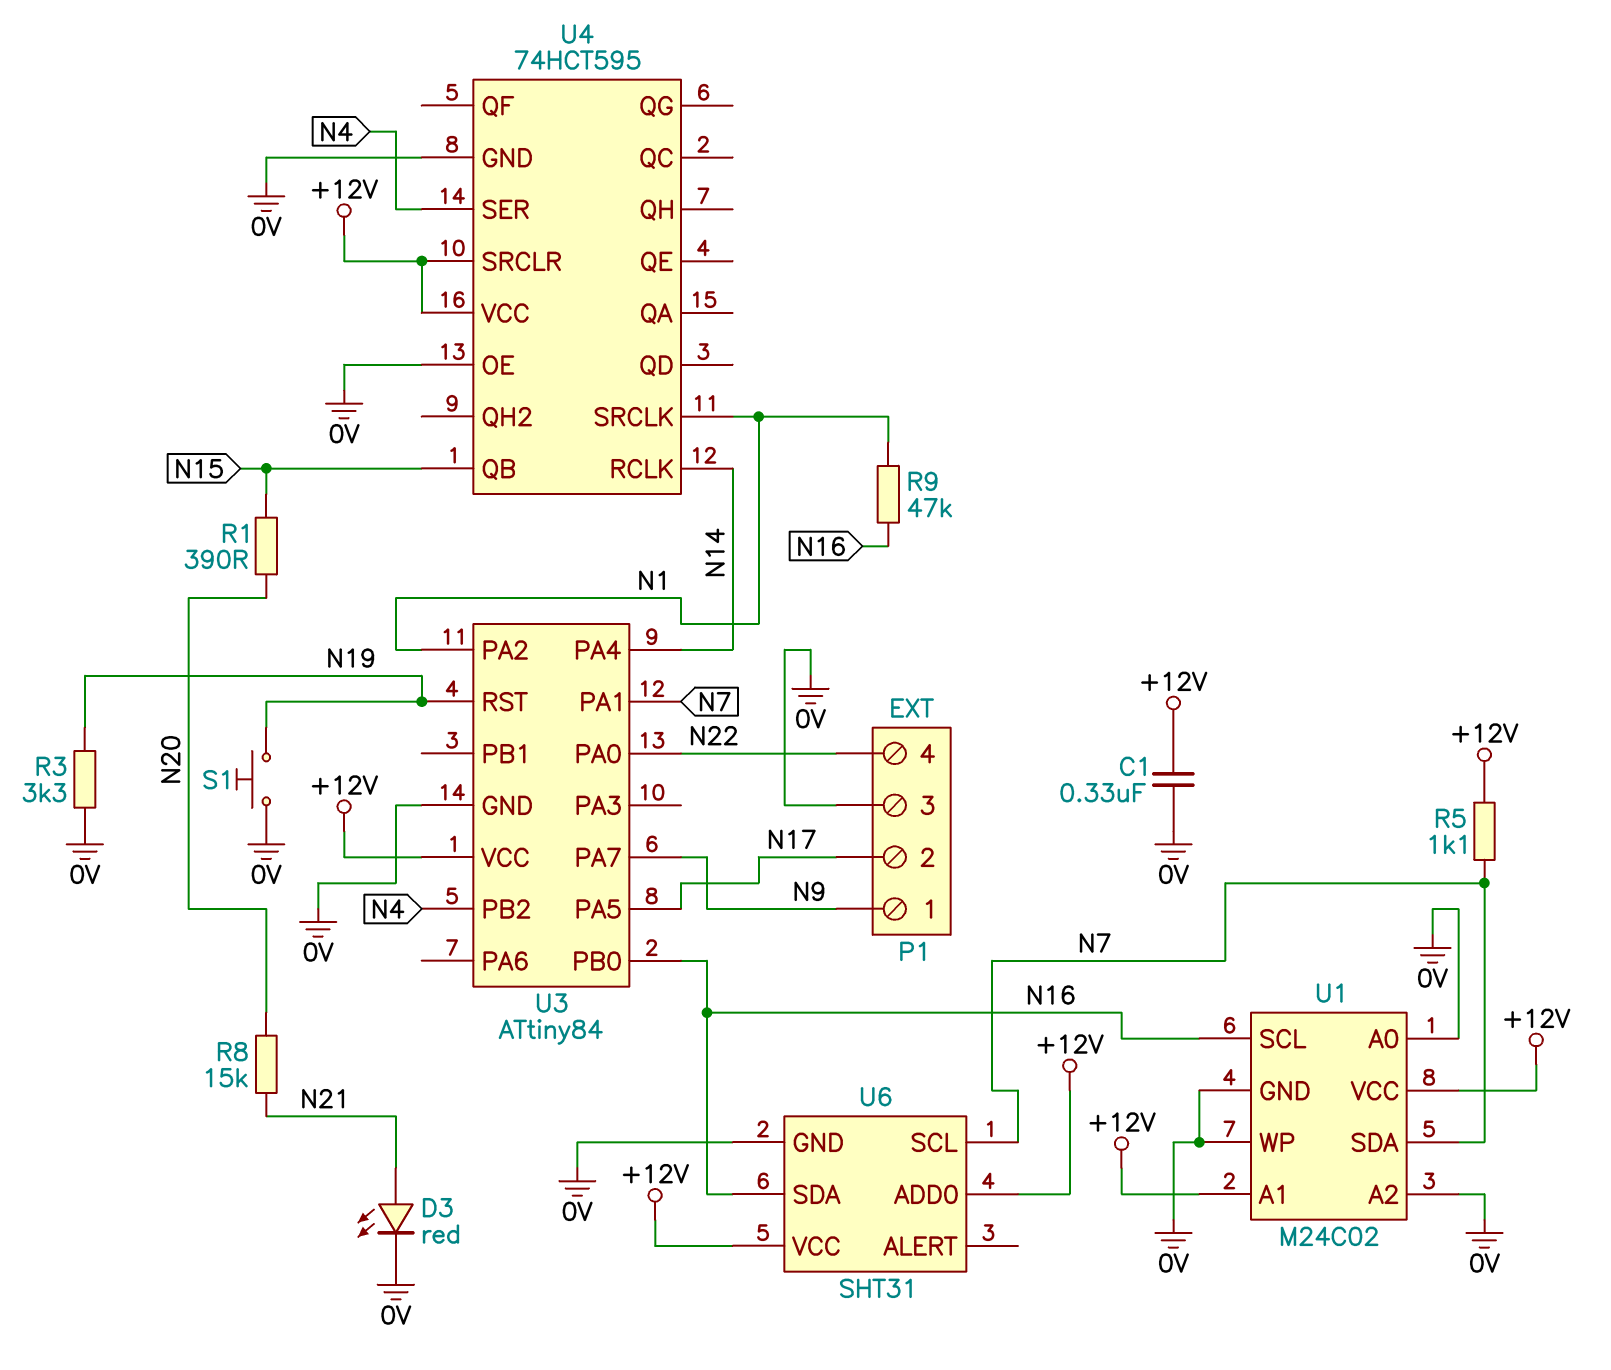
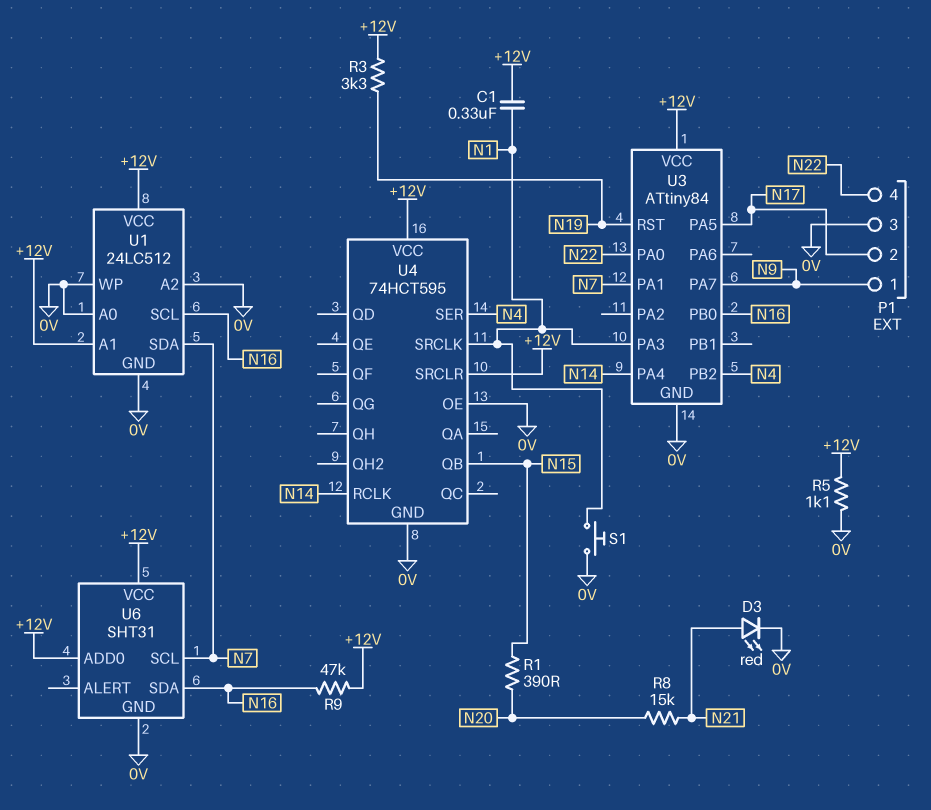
C1: 330nF (+12V, 0V) -> 330nF (+12V, N1)
R3: 3.3k (0V, N19) -> 3.3k (+12V, N19)
R5: 1.1k (+12V, N7) -> 1.1k (+12V, 0V)
R9: 47k (N1, N16) -> 47k (+12V, N16)
S1: button (0V, N19) -> button (0V, N1)
U1: M24C02 -> 24LC512
U3 pin PA2: N1 -> none
U3 pin PA3: none -> N1

